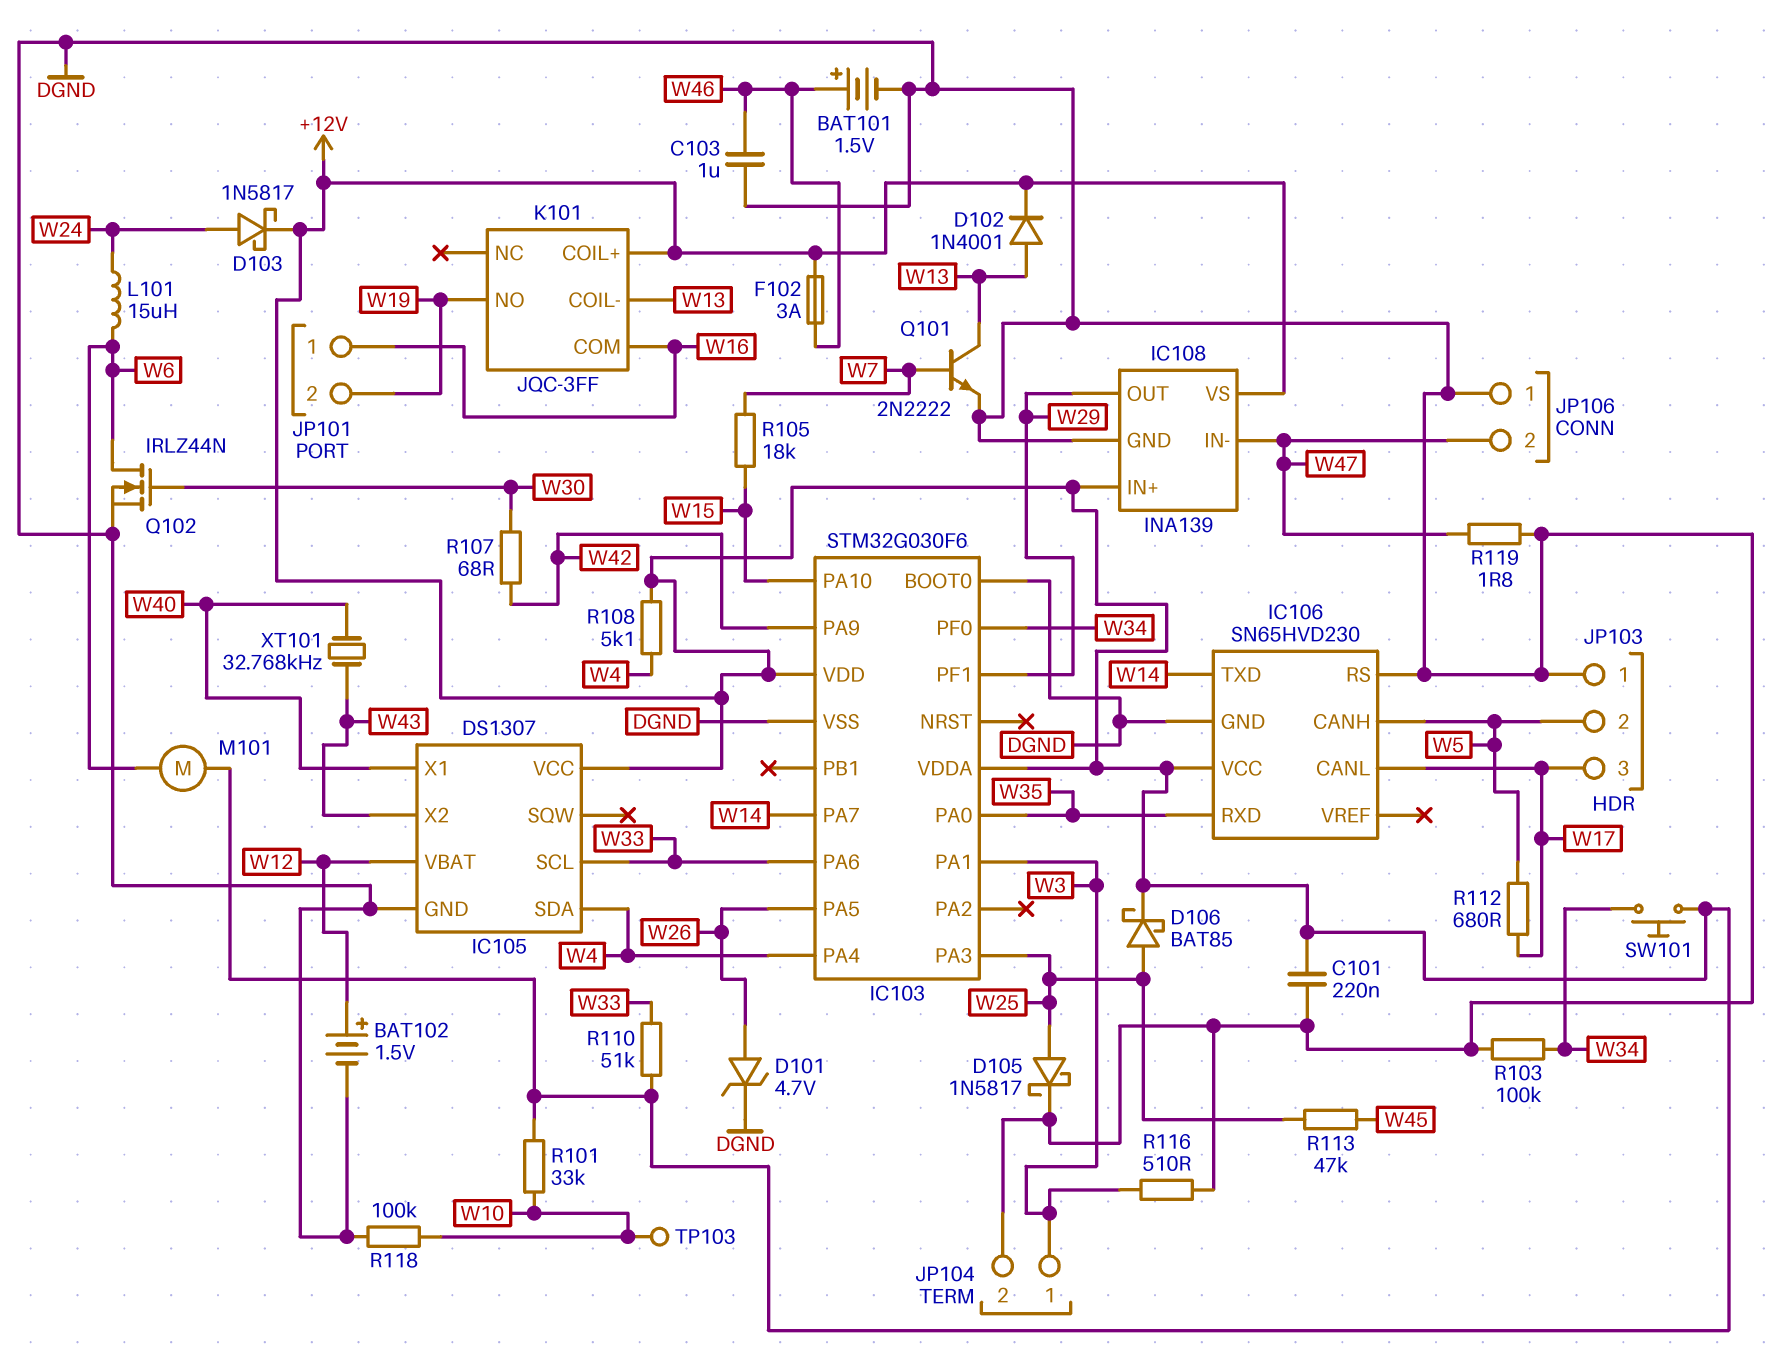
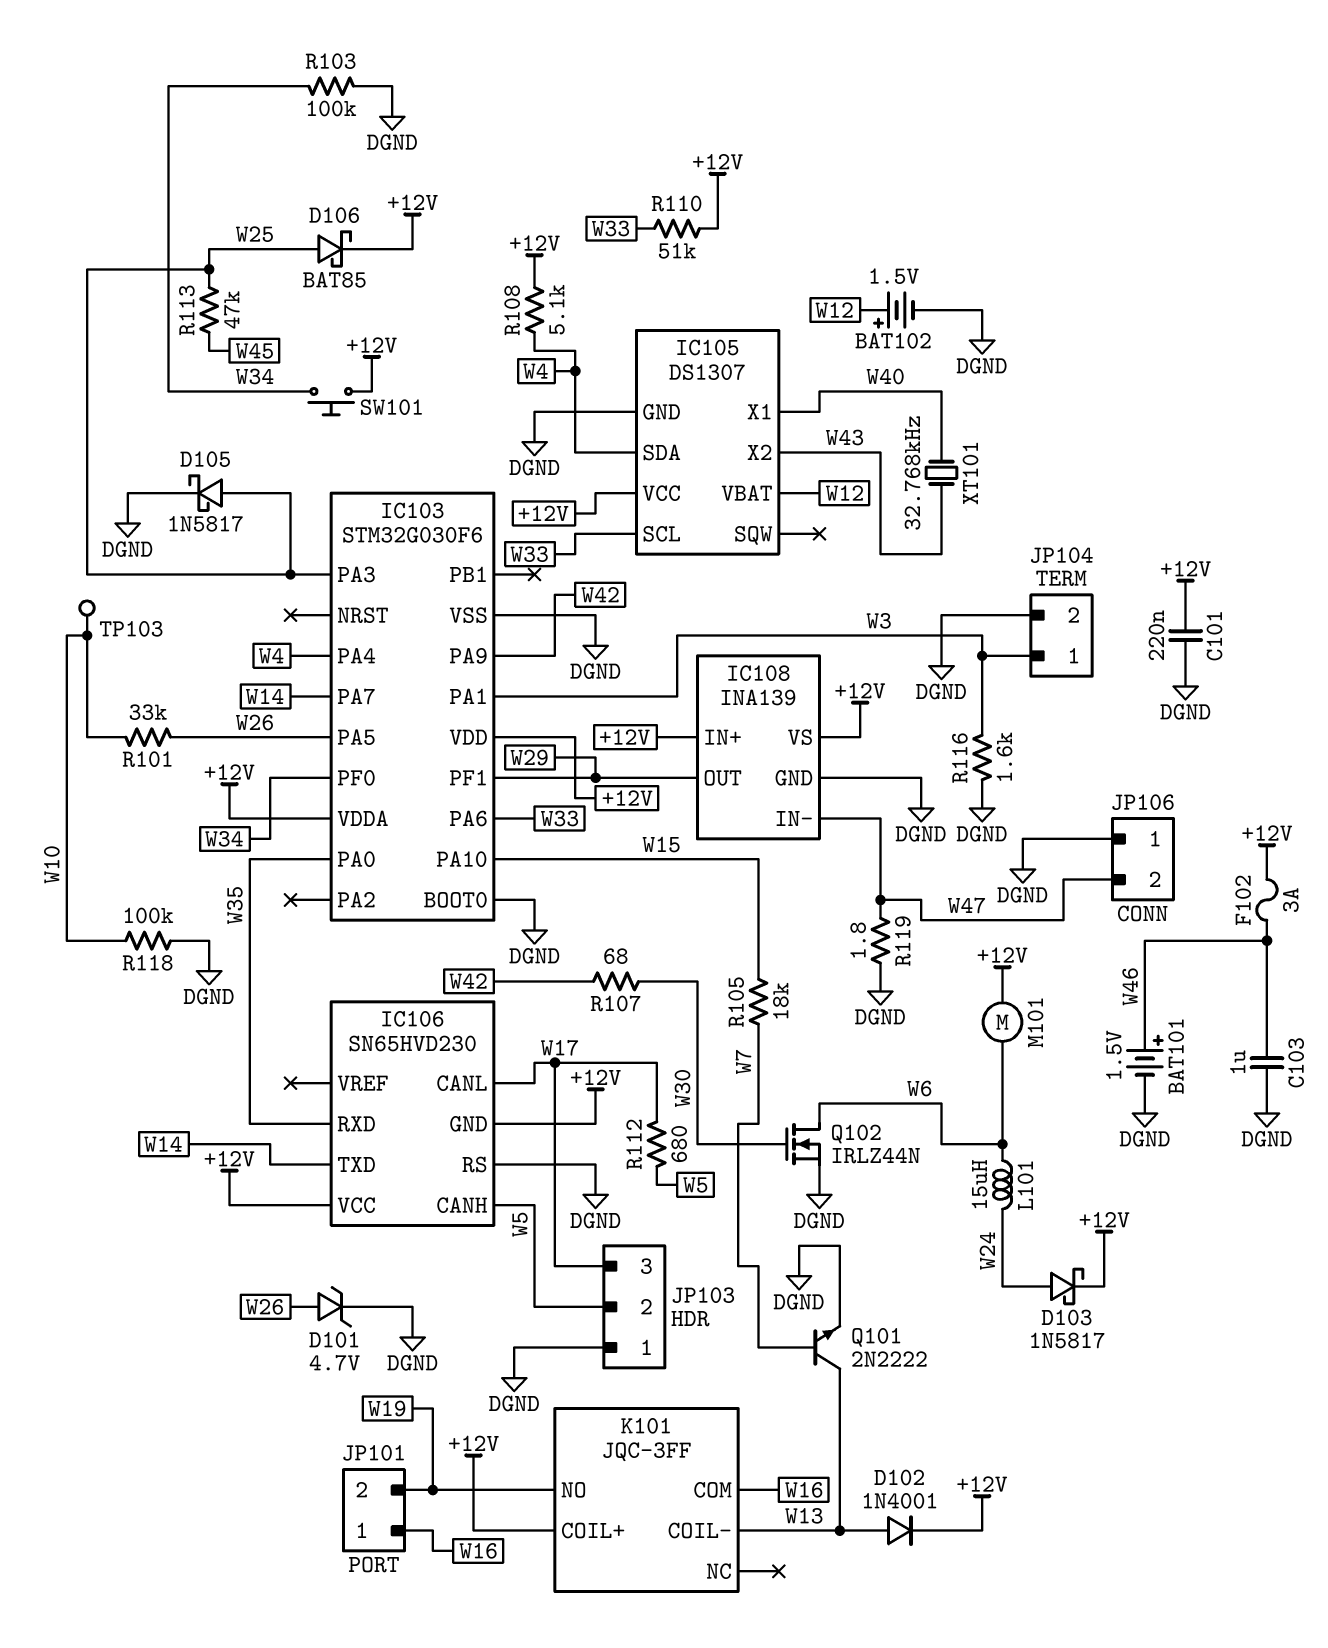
IC106 pin GND: DGND -> +12V
R101: 33k (+12V, W10) -> 33k (W10, W26)
R116: 510 (DGND, W3) -> 1.6k (DGND, W3)

